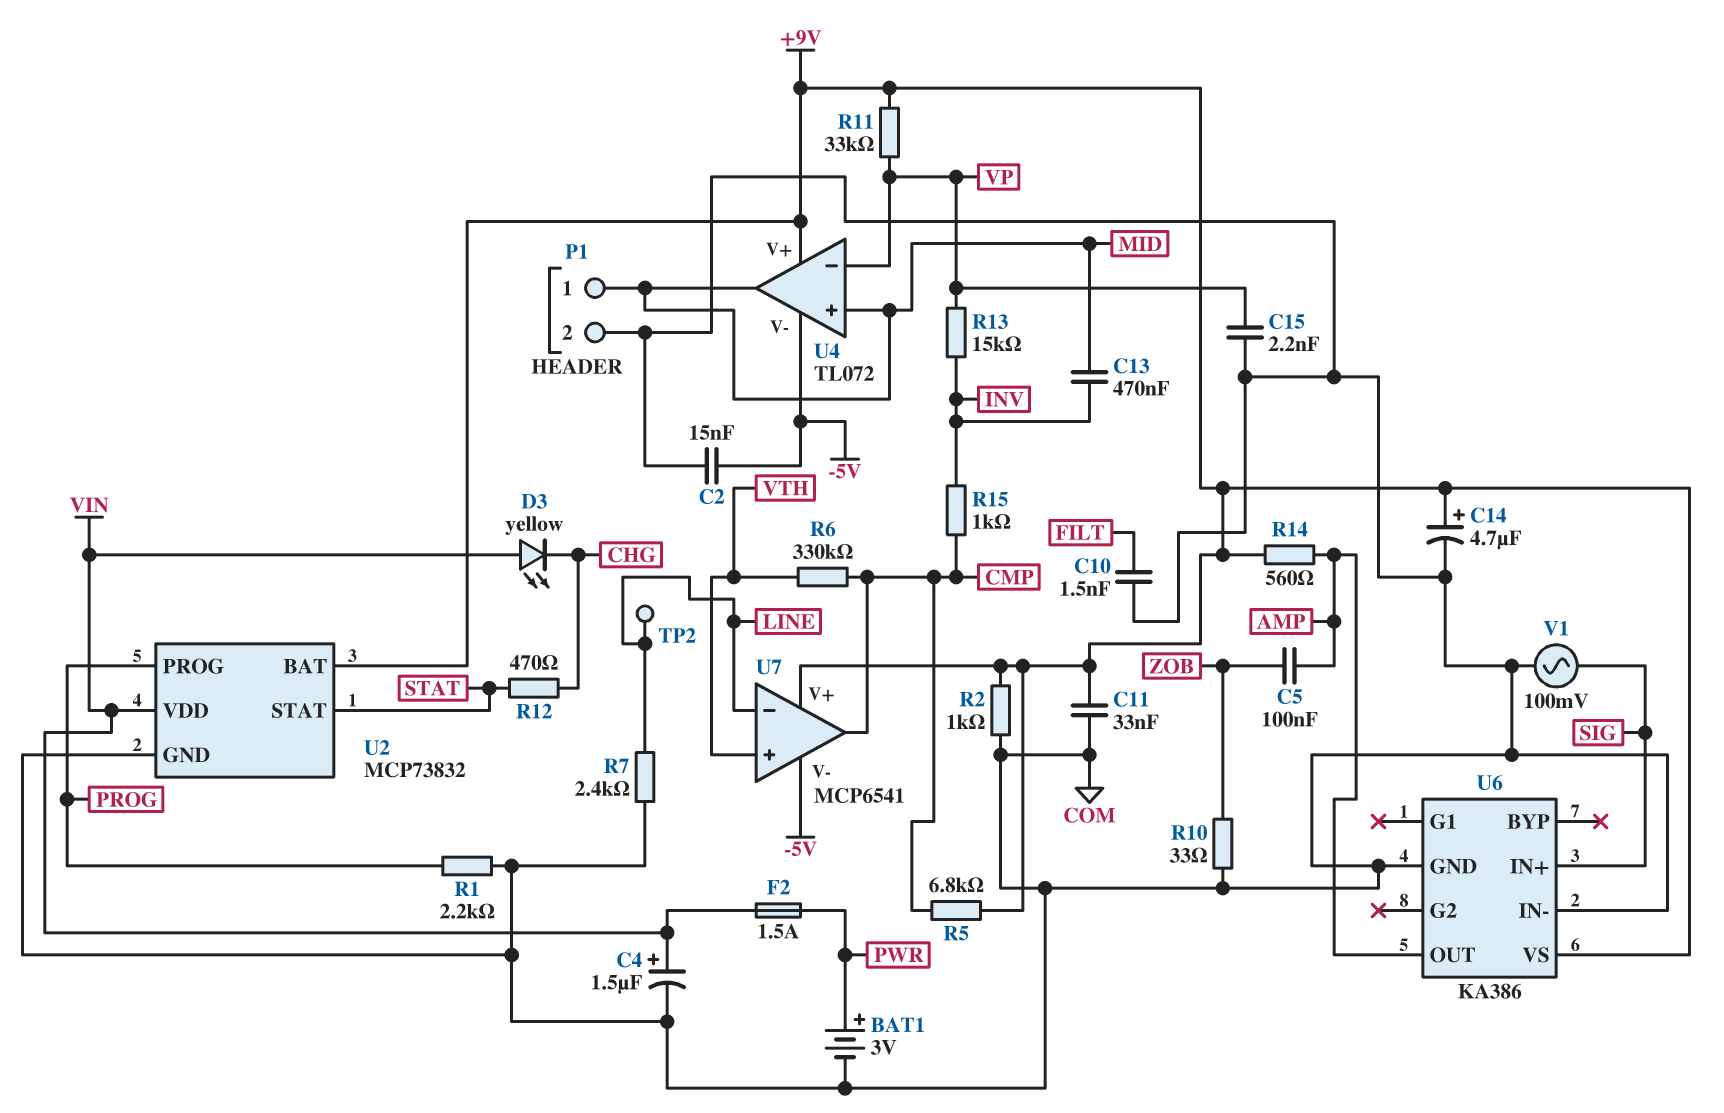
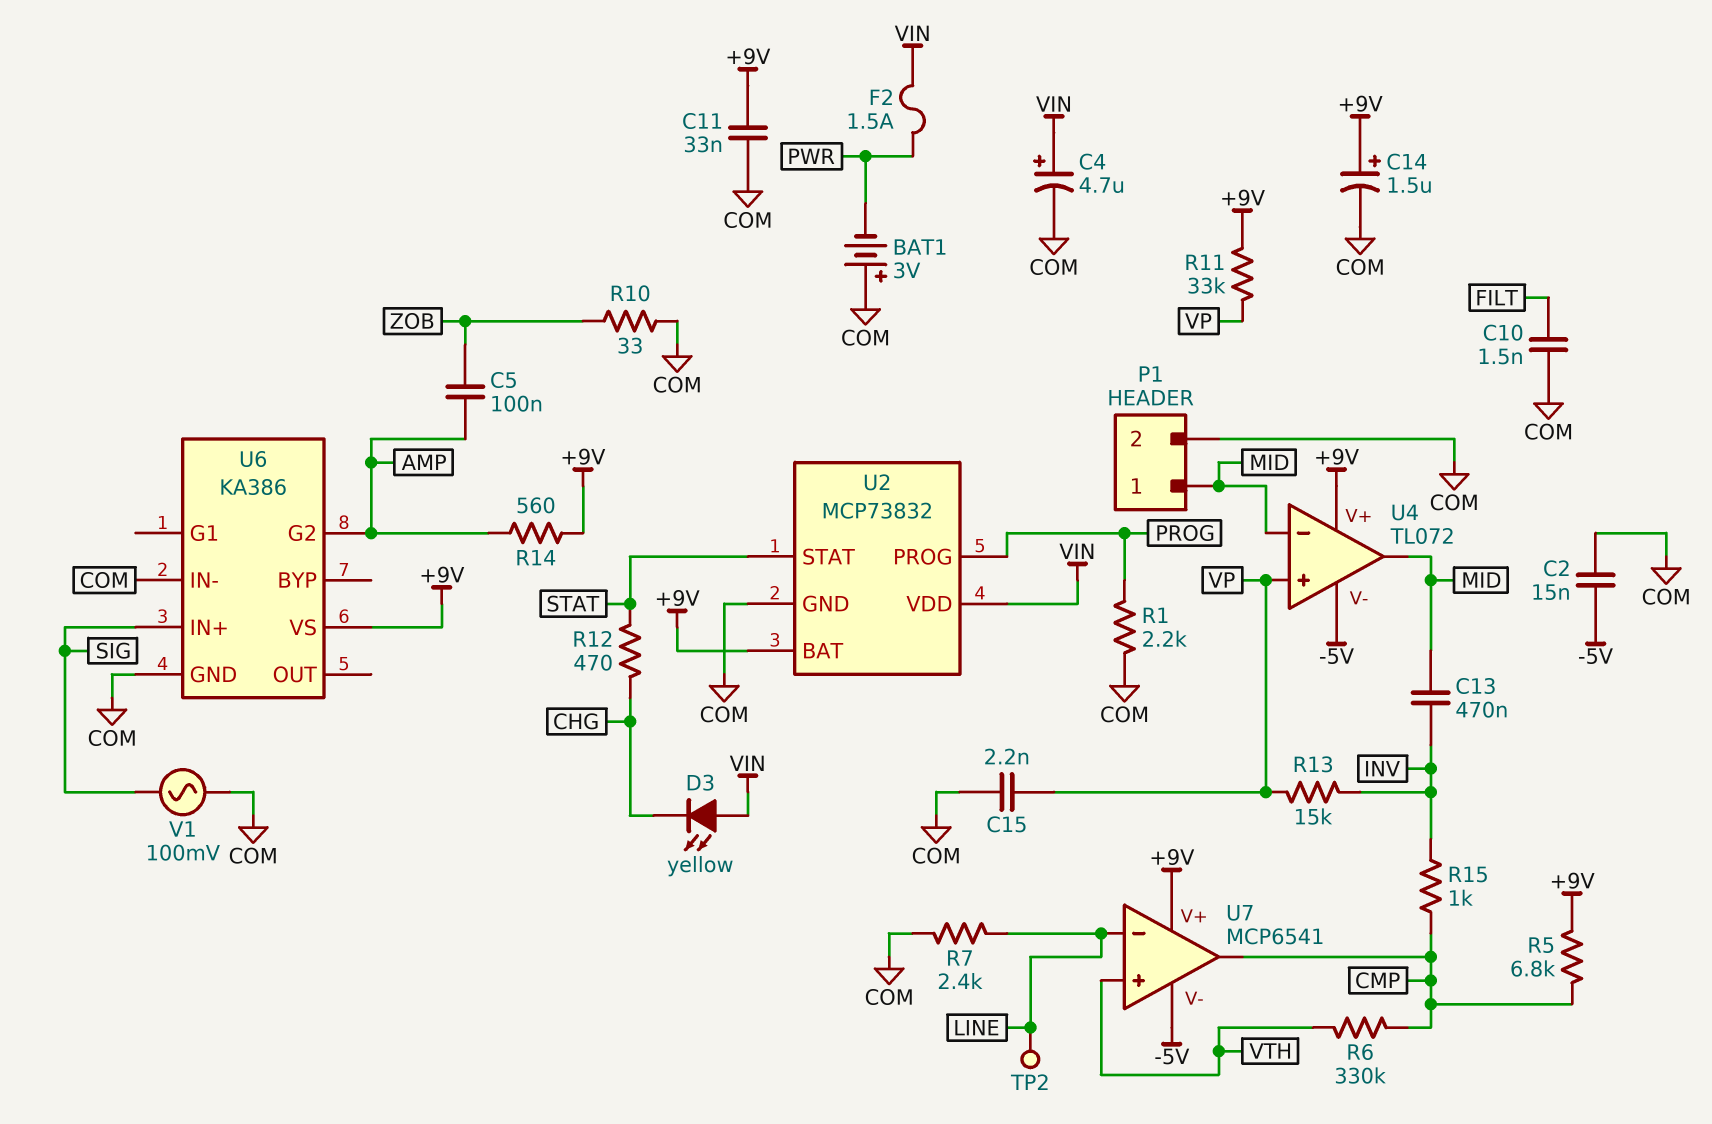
BAT1: 3V (plus PWR, minus COM) -> 3V (plus COM, minus PWR)
C4: 1.5uF (plus VIN, minus COM) -> 4.7uF (plus VIN, minus COM)
C14: 4.7uF (plus +9V, minus COM) -> 1.5uF (plus +9V, minus COM)
R2: 1k (+9V, COM) -> none
U4 pin in+: MID -> VP
U4 pin in-: VP -> MID
U6 pin G2: none -> AMP
U6 pin OUT: AMP -> none

